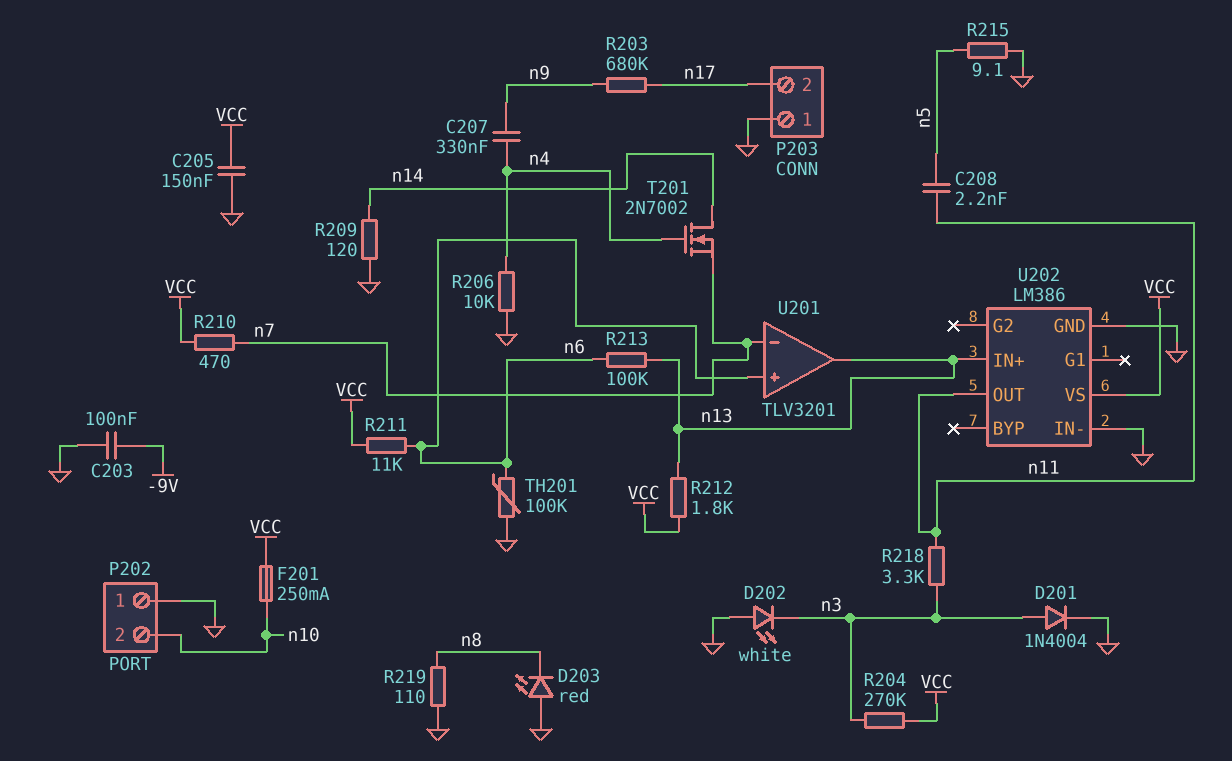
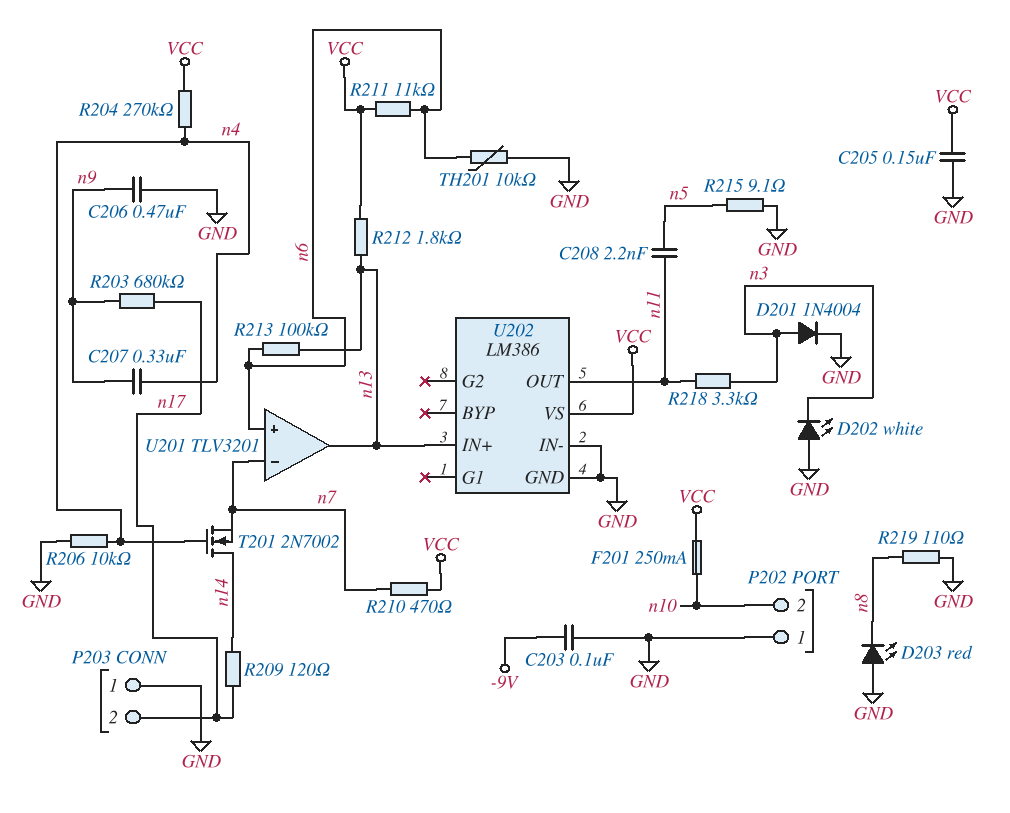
C206: none -> 470nF (GND, n9)
R204: 270k (VCC, n3) -> 270k (VCC, n4)
R209: 120 (GND, n14) -> 120 (n14, n17)
TH201: 100k (GND, n6) -> 10k (GND, n6)

